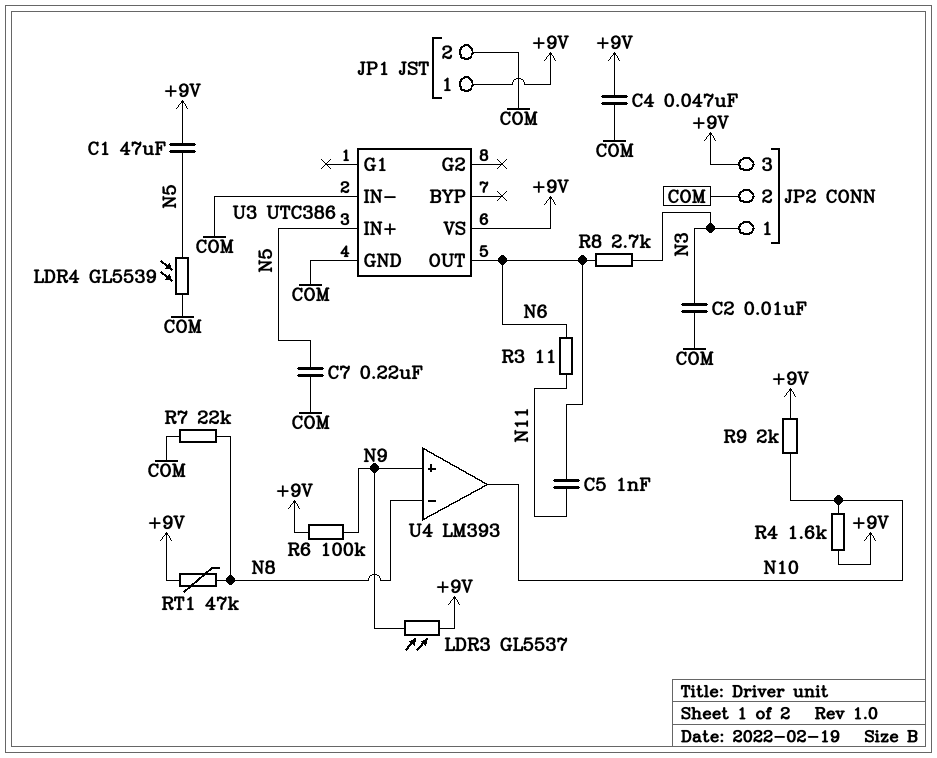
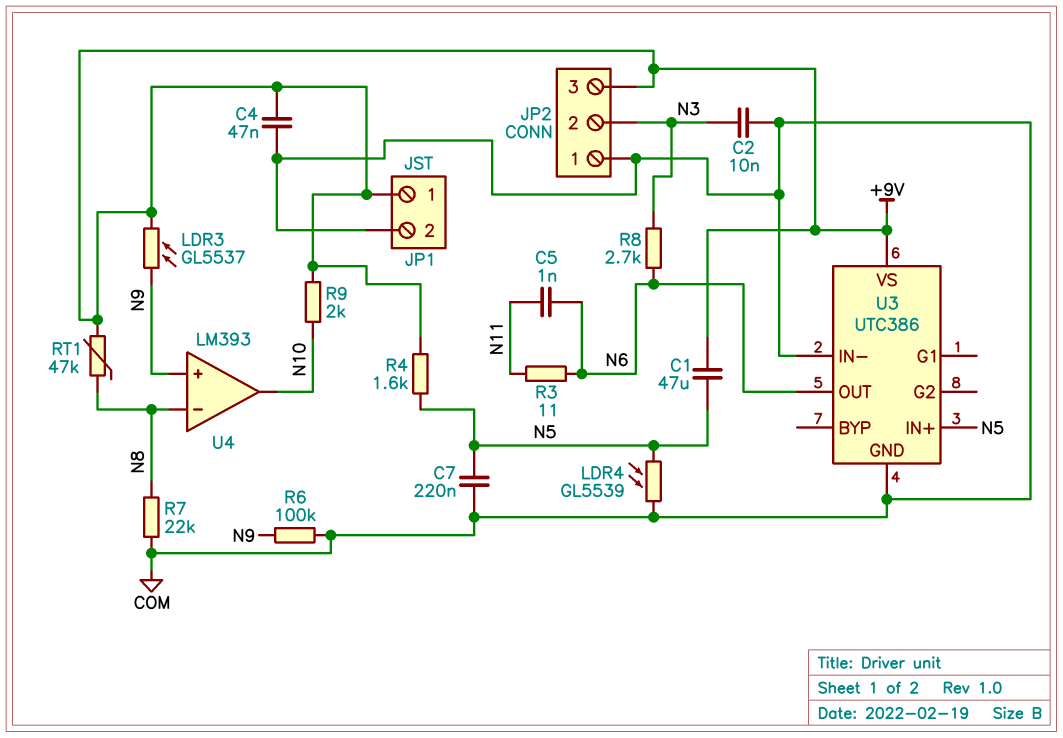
JP2 pin 1: N3 -> COM
JP2 pin 2: COM -> N3
R4: 1.6k (+9V, N10) -> 1.6k (+9V, N5)
R6: 100k (+9V, N9) -> 100k (COM, N9)

